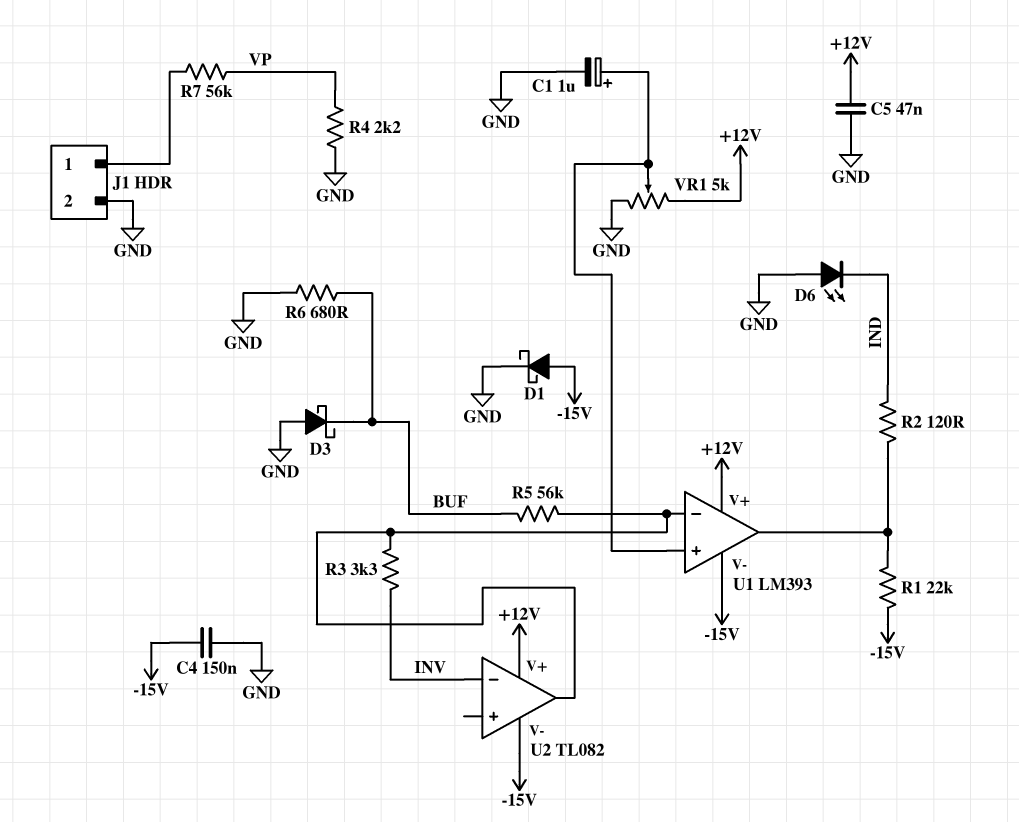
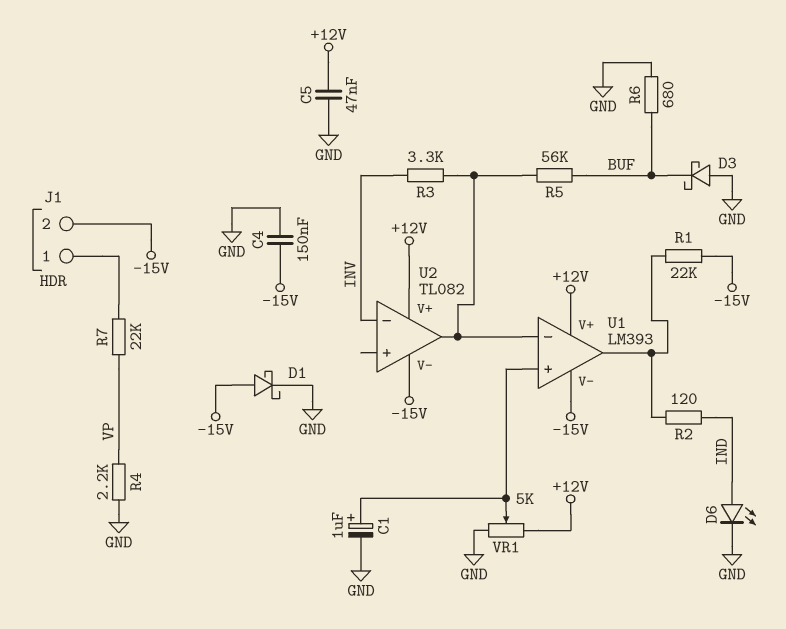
D6: LED (A GND, K IND) -> LED (A IND, K GND)
J1 pin 2: GND -> -15V
R7: 56k (J1/1, VP) -> 22k (J1/1, VP)

